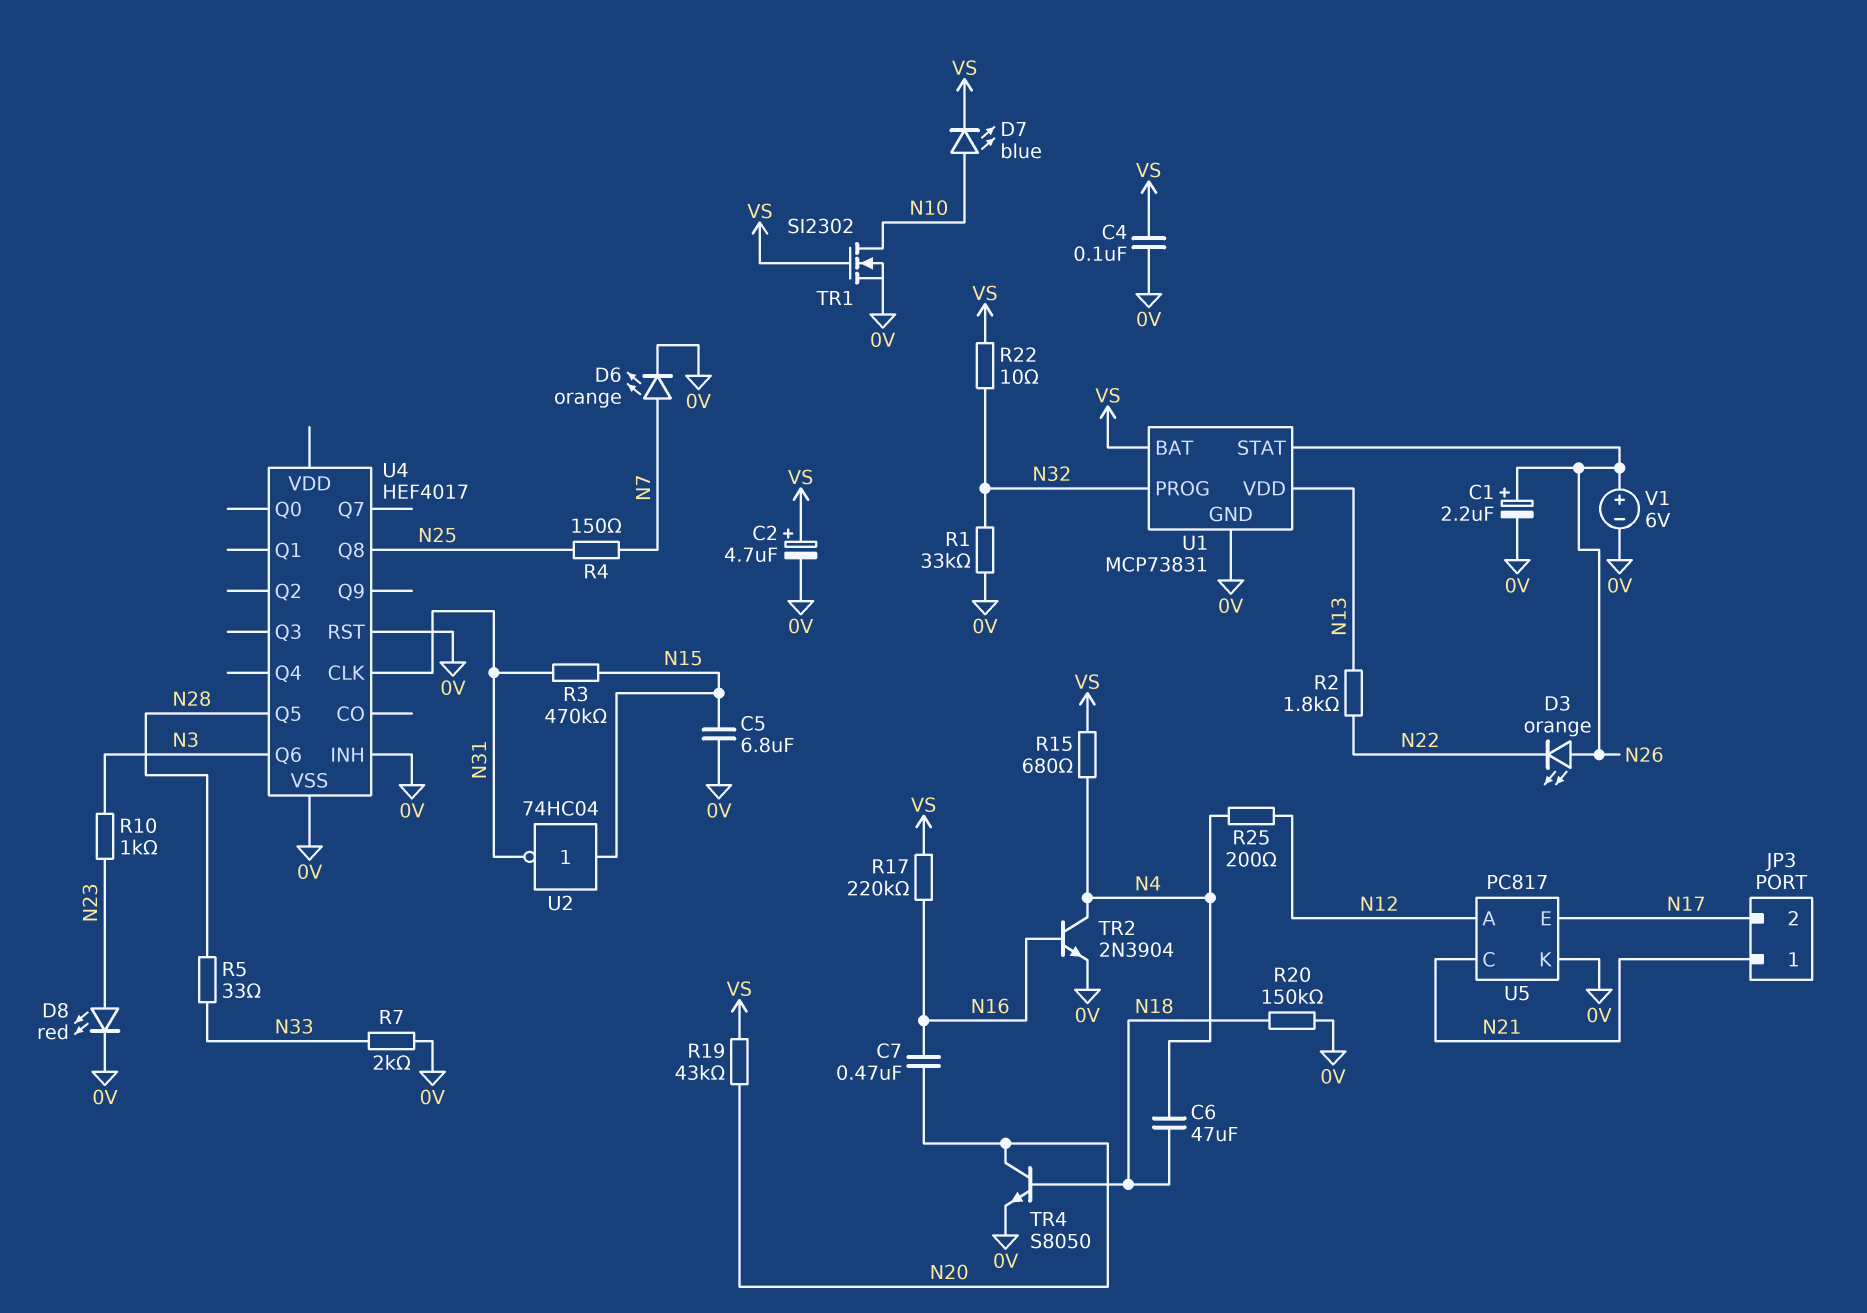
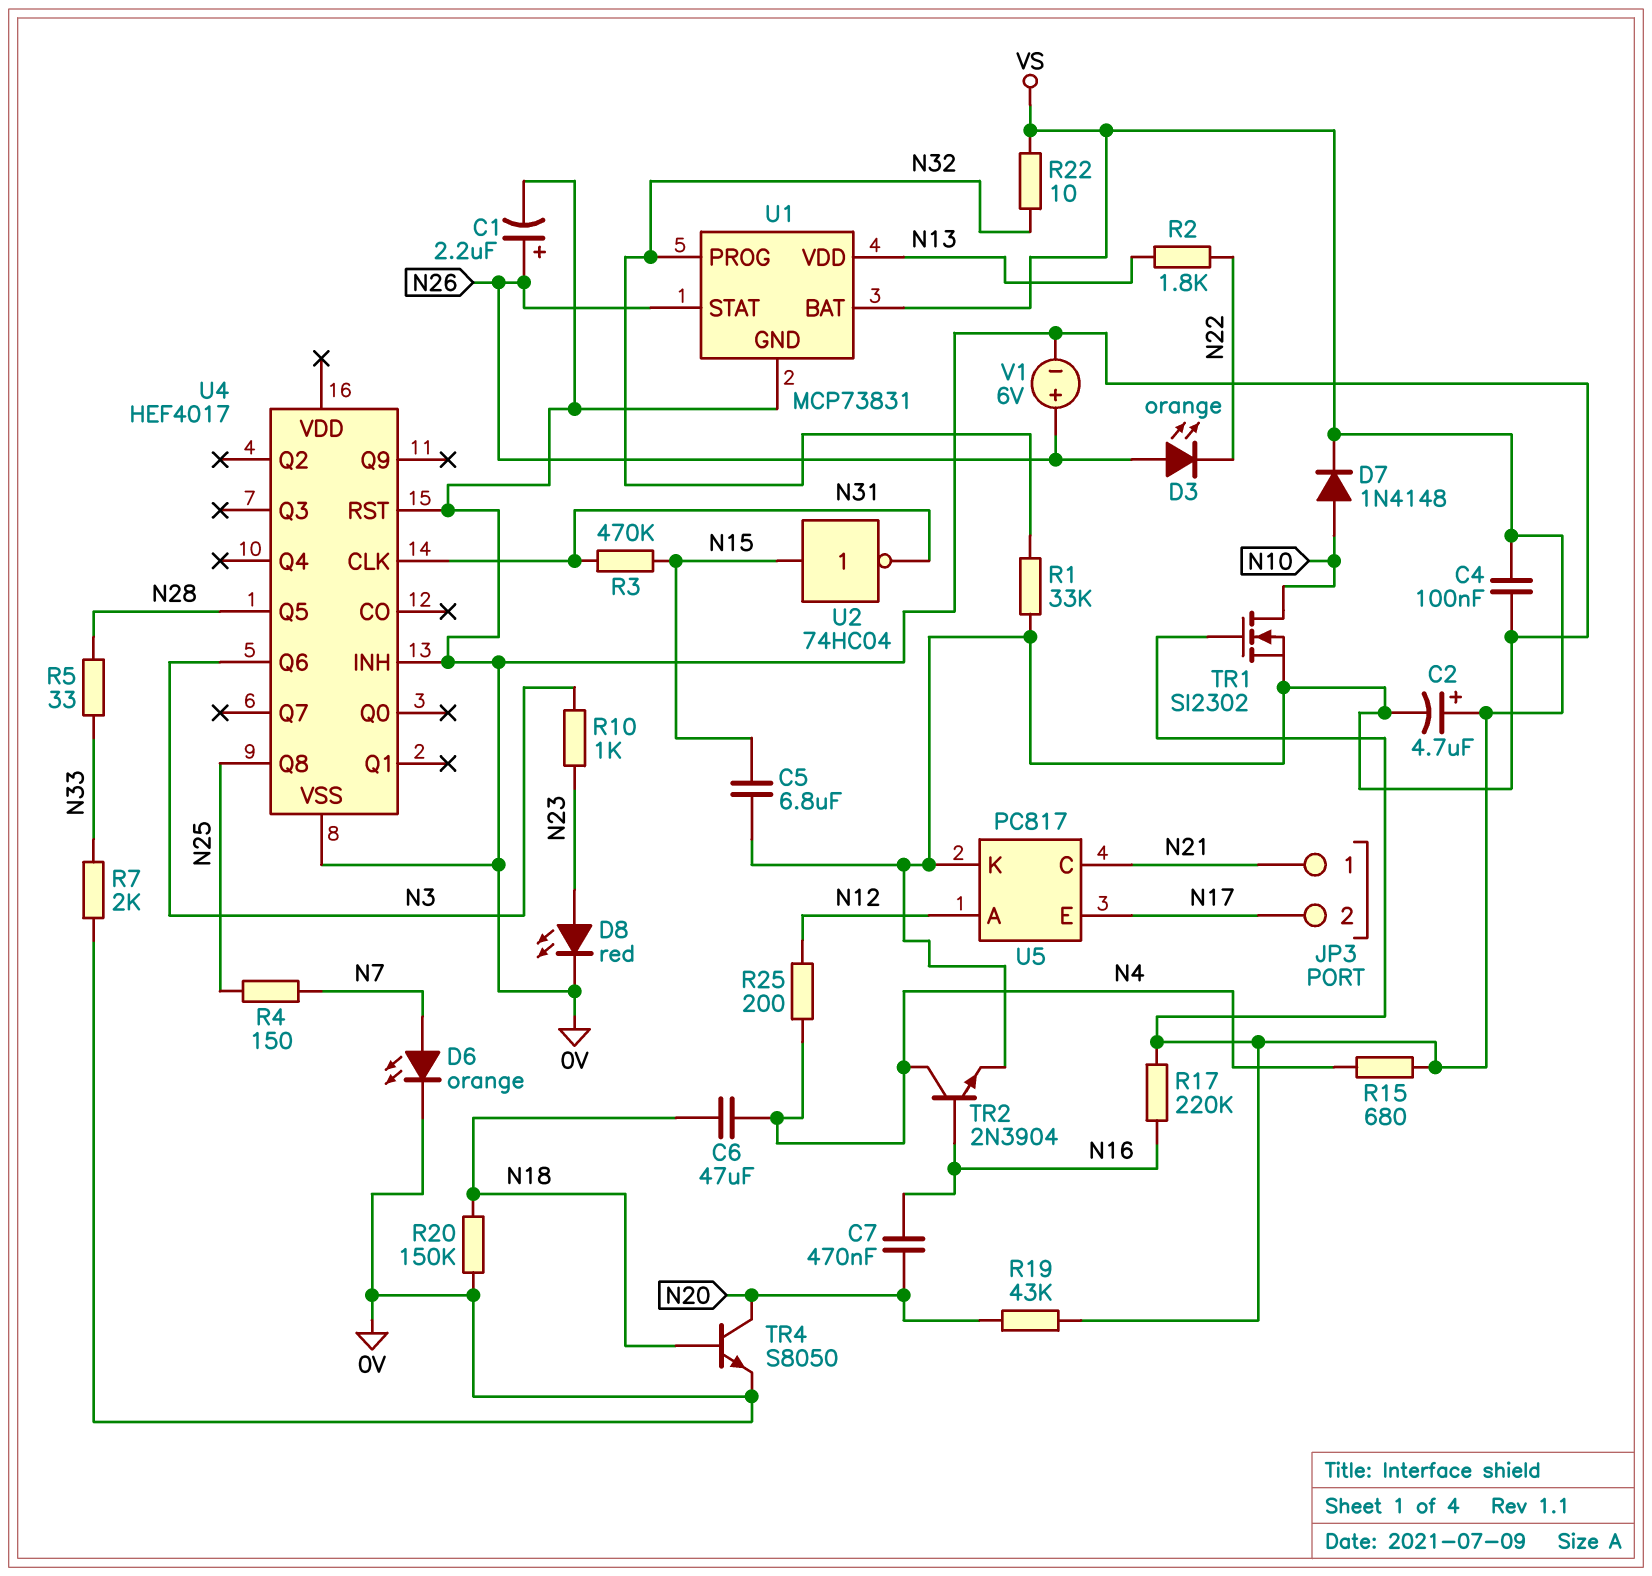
D7: LED blue (A N10, K VS) -> diode 1N4148 (A N10, K VS)

